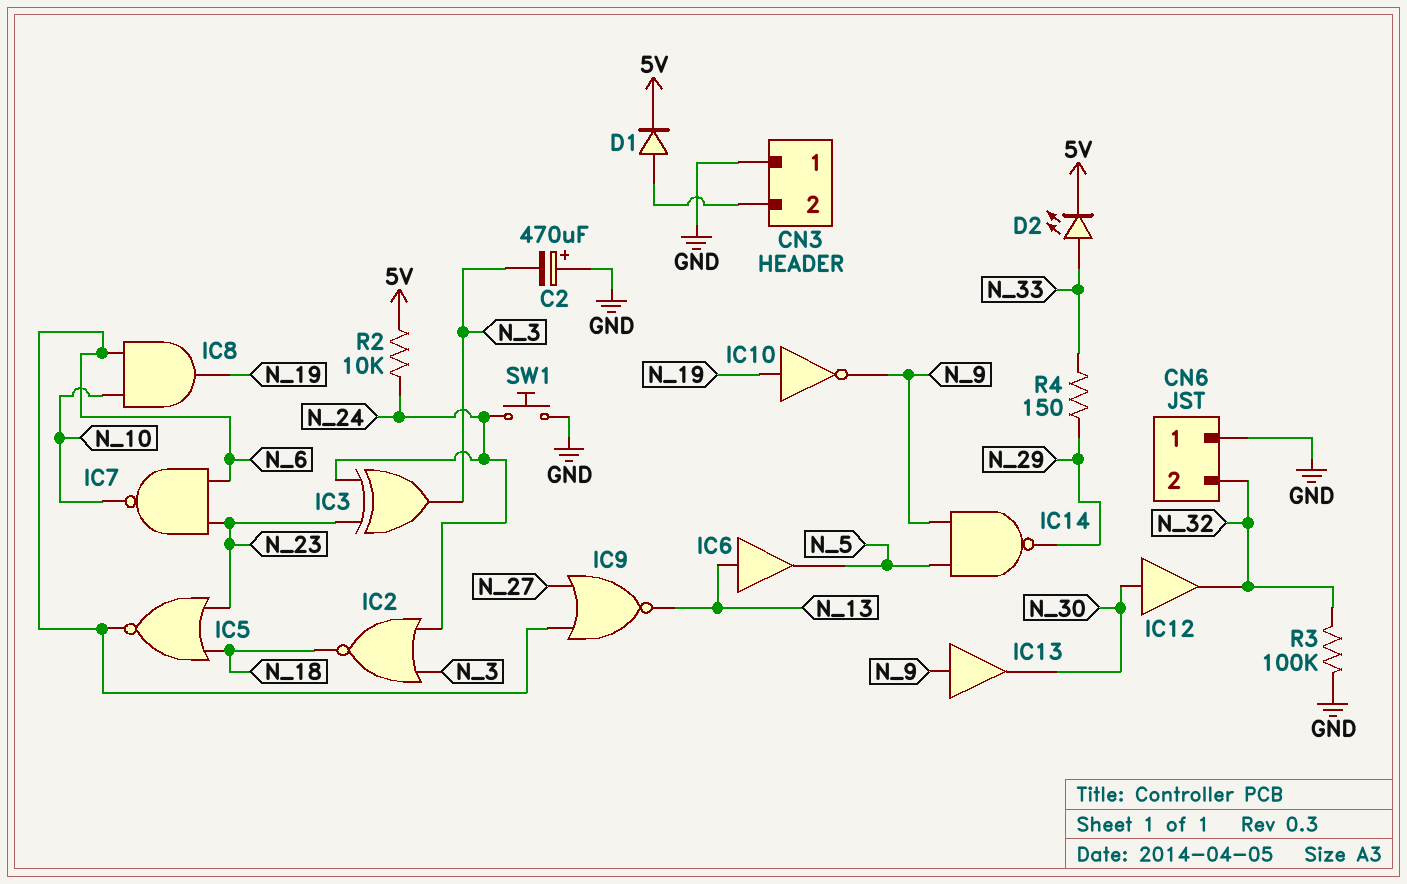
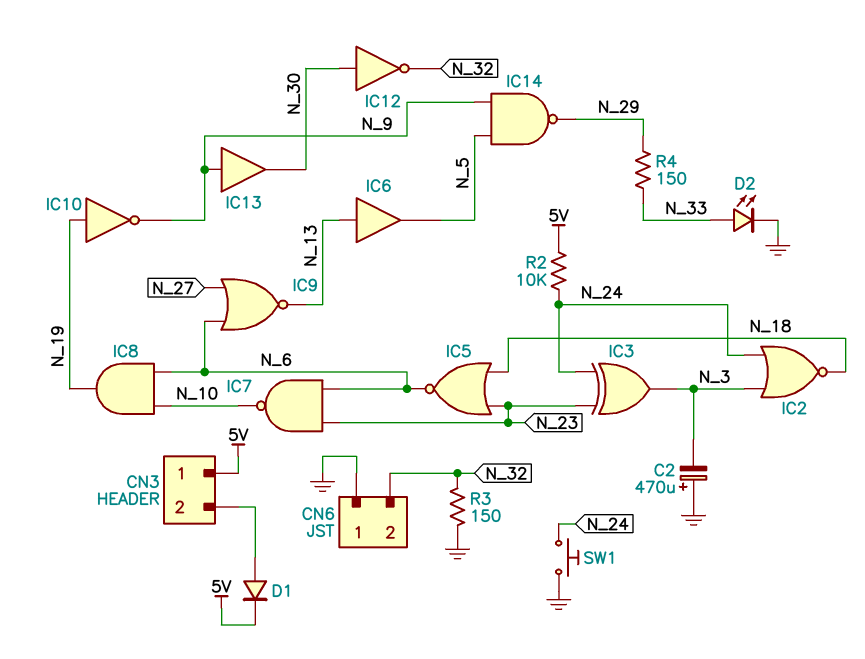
CN3 pin 1: GND -> 5V
D2: LED (A N_33, K 5V) -> LED (A N_33, K GND)
IC12: buffer (in N_30, out N_32) -> NOT (in N_30, out N_32)
R3: 100k (GND, N_32) -> 150 (GND, N_32)

